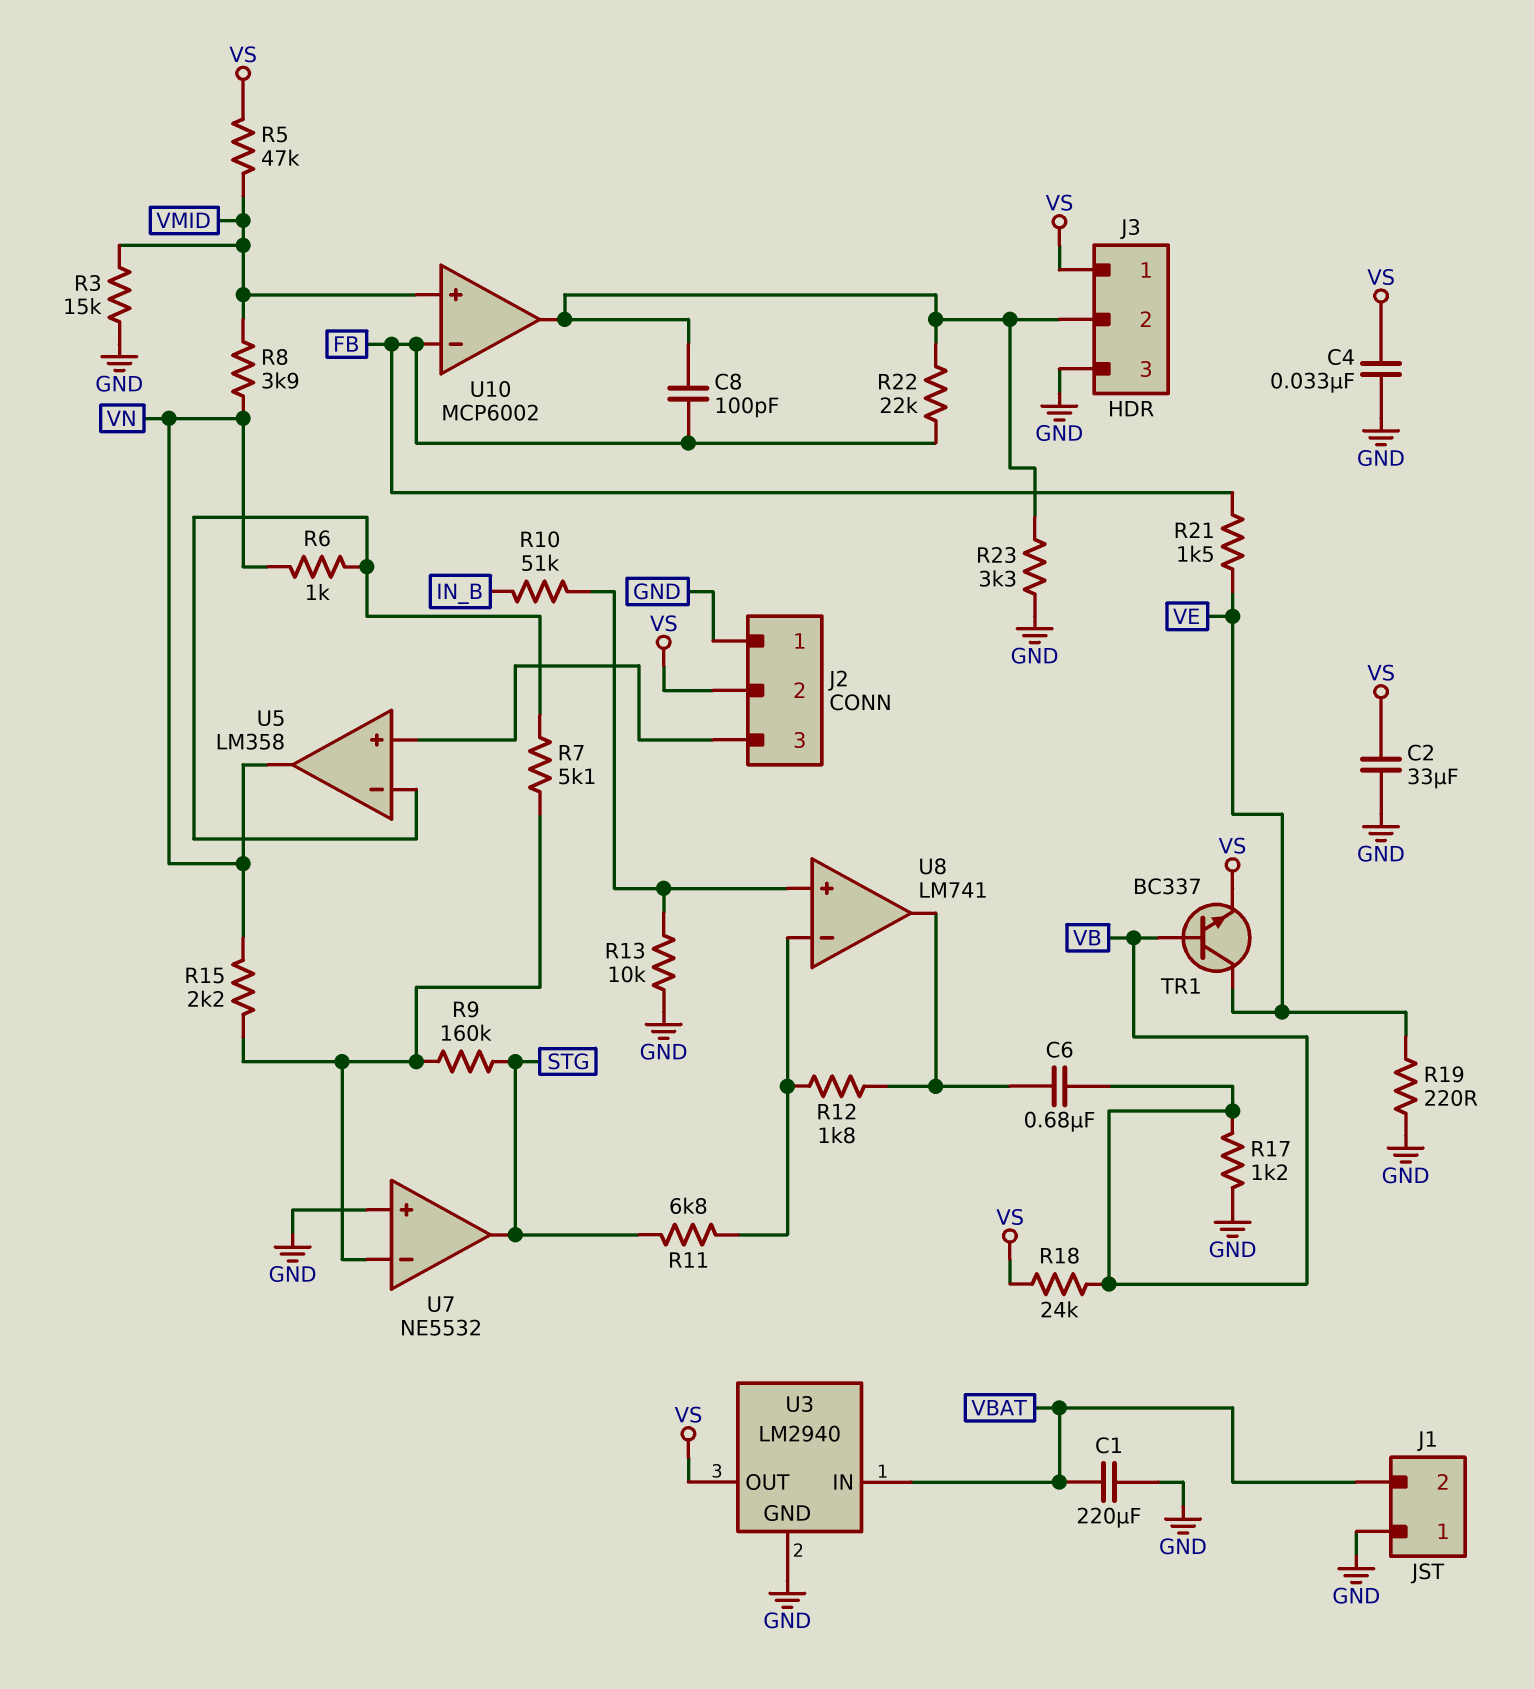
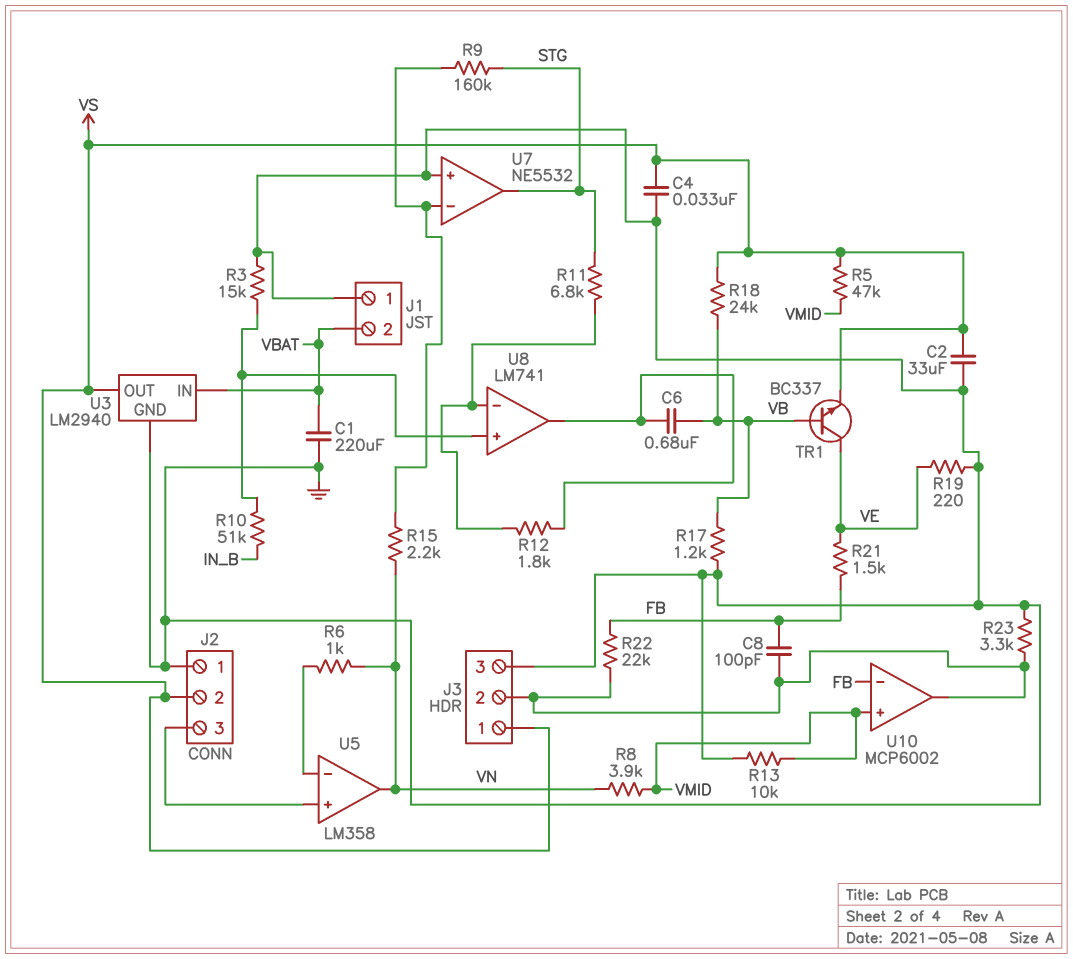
R3: 15k (GND, VMID) -> 15k (GND, U8/in+)
R7: 5.1k (U5/in-, U7/in-) -> none
R13: 10k (GND, U8/in+) -> 10k (GND, VMID)

